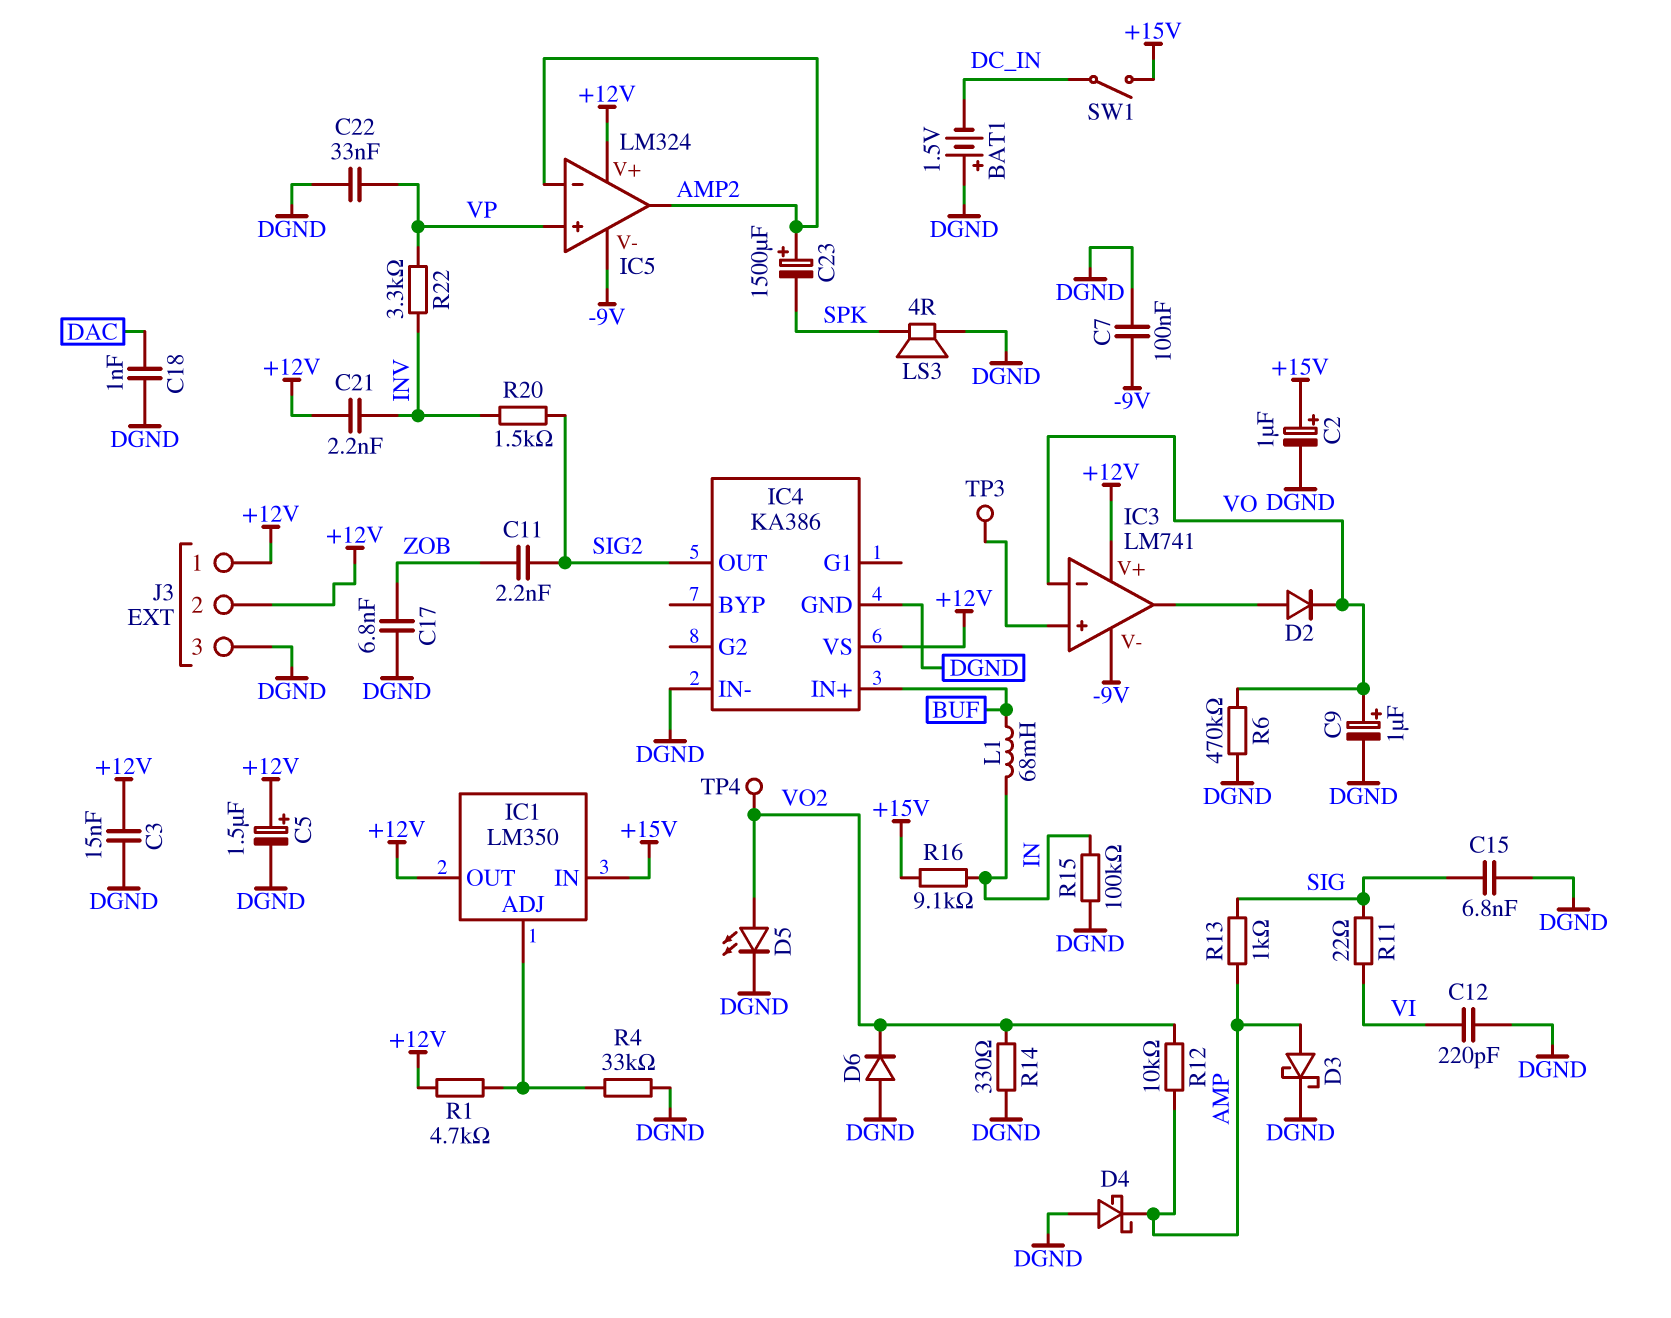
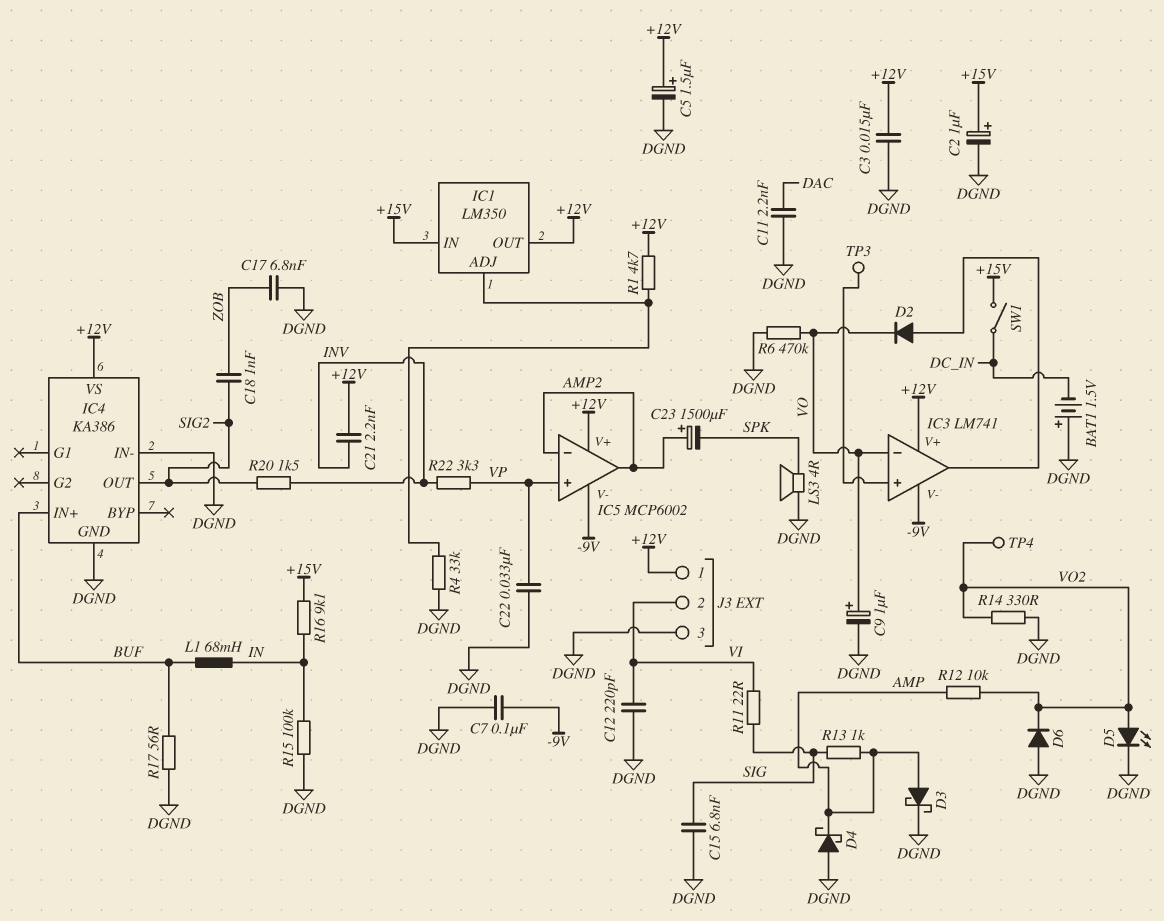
C11: 2.2nF (SIG2, ZOB) -> 2.2nF (DAC, DGND)
C18: 1nF (DAC, DGND) -> 1nF (SIG2, ZOB)
IC5: LM324 -> MCP6002
J3 pin 2: +12V -> VI
R17: none -> 56 (BUF, DGND)

